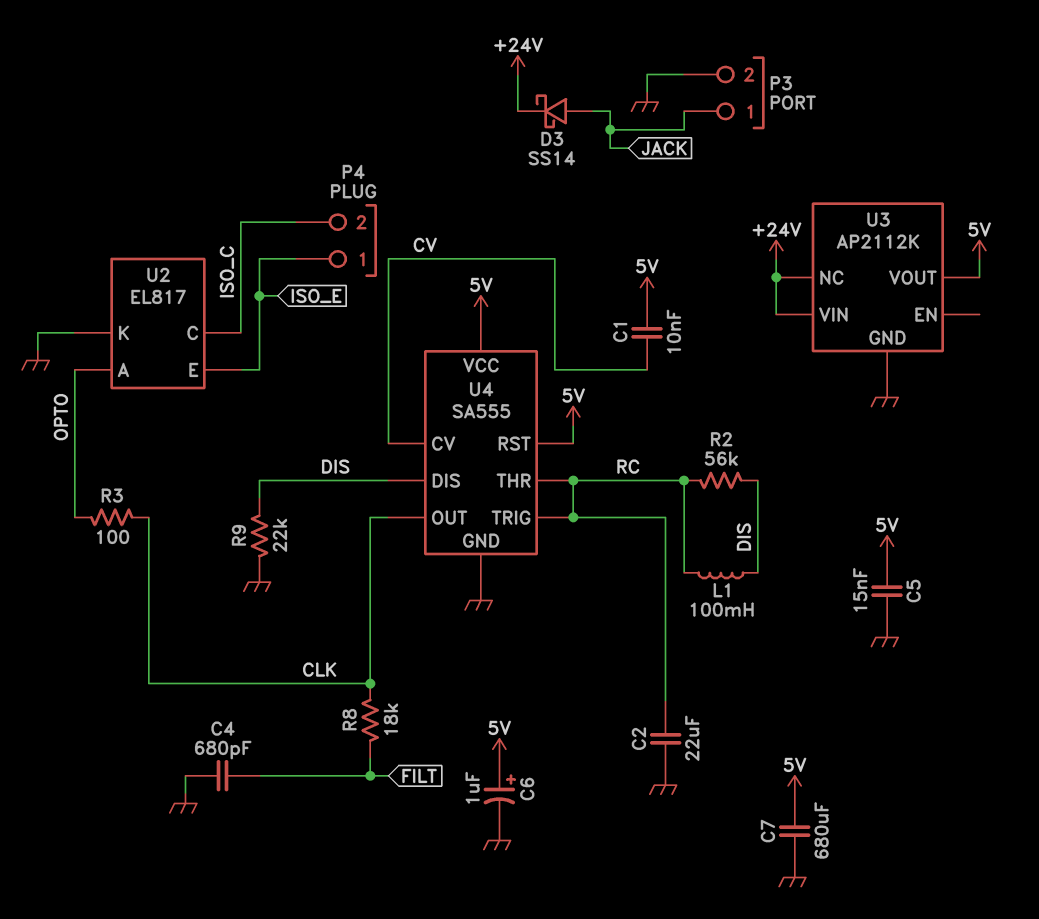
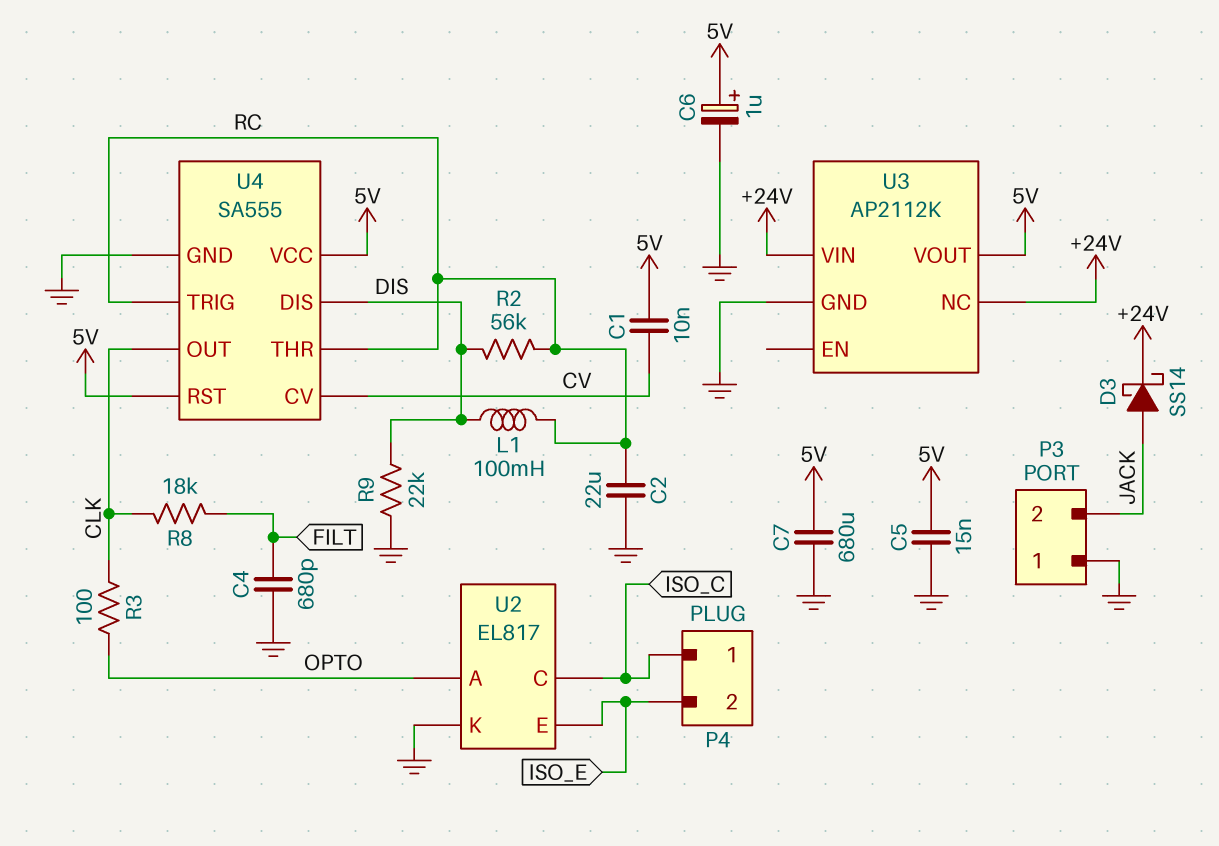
P3 pin 1: JACK -> GND
P3 pin 2: GND -> JACK
P4 pin 1: ISO_E -> ISO_C
P4 pin 2: ISO_C -> ISO_E

